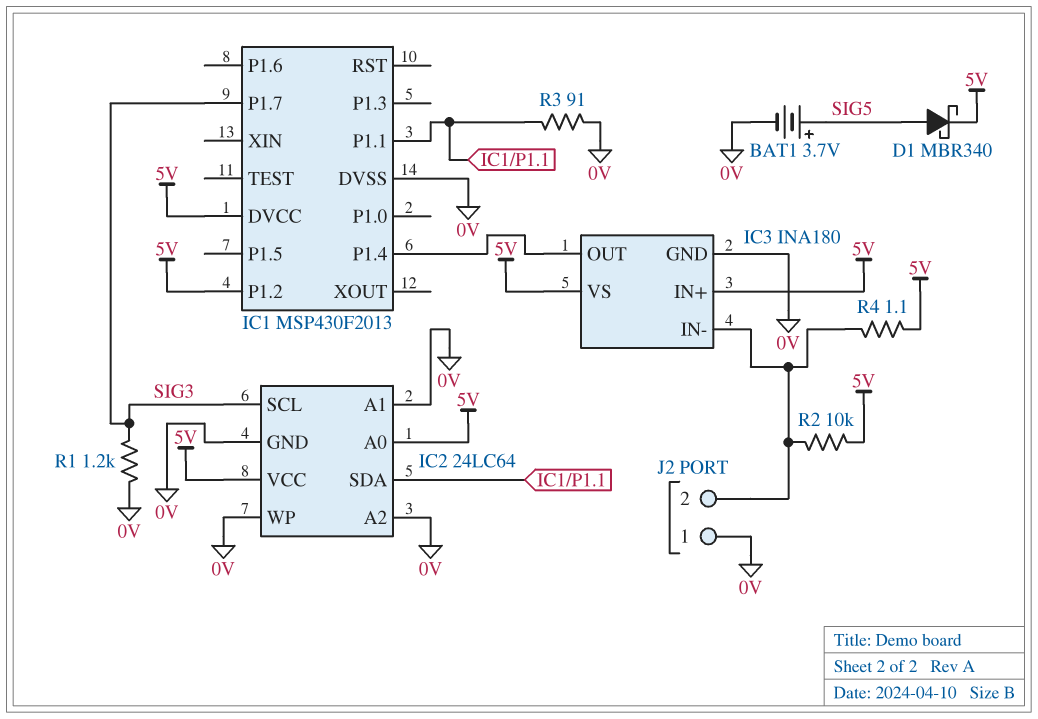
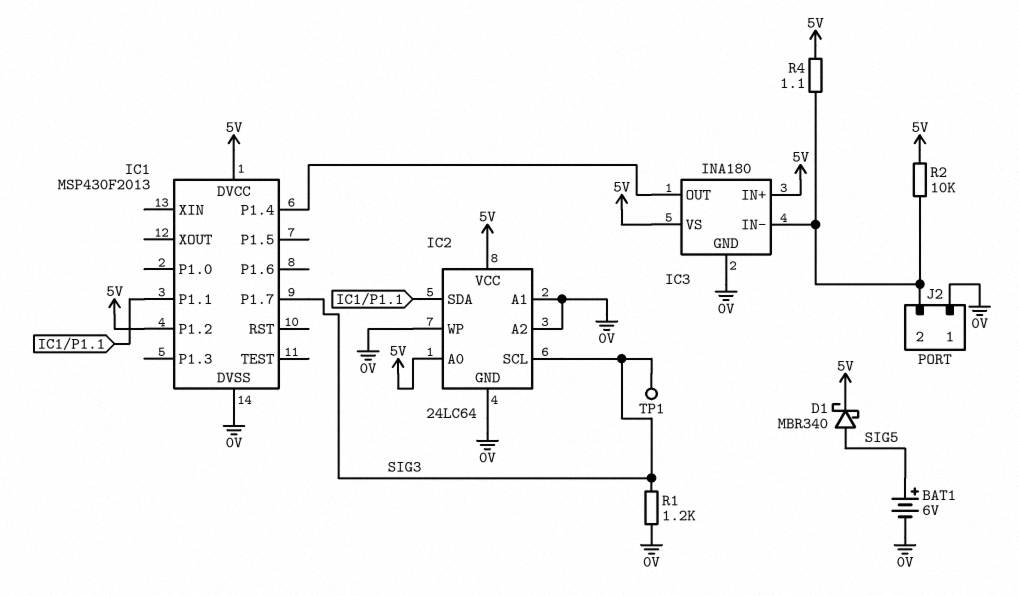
BAT1: 3.7V (plus SIG5, minus 0V) -> 6V (plus SIG5, minus 0V)
R3: 91 (0V, IC1/P1.1) -> none
TP1: none -> test point (SIG3)

